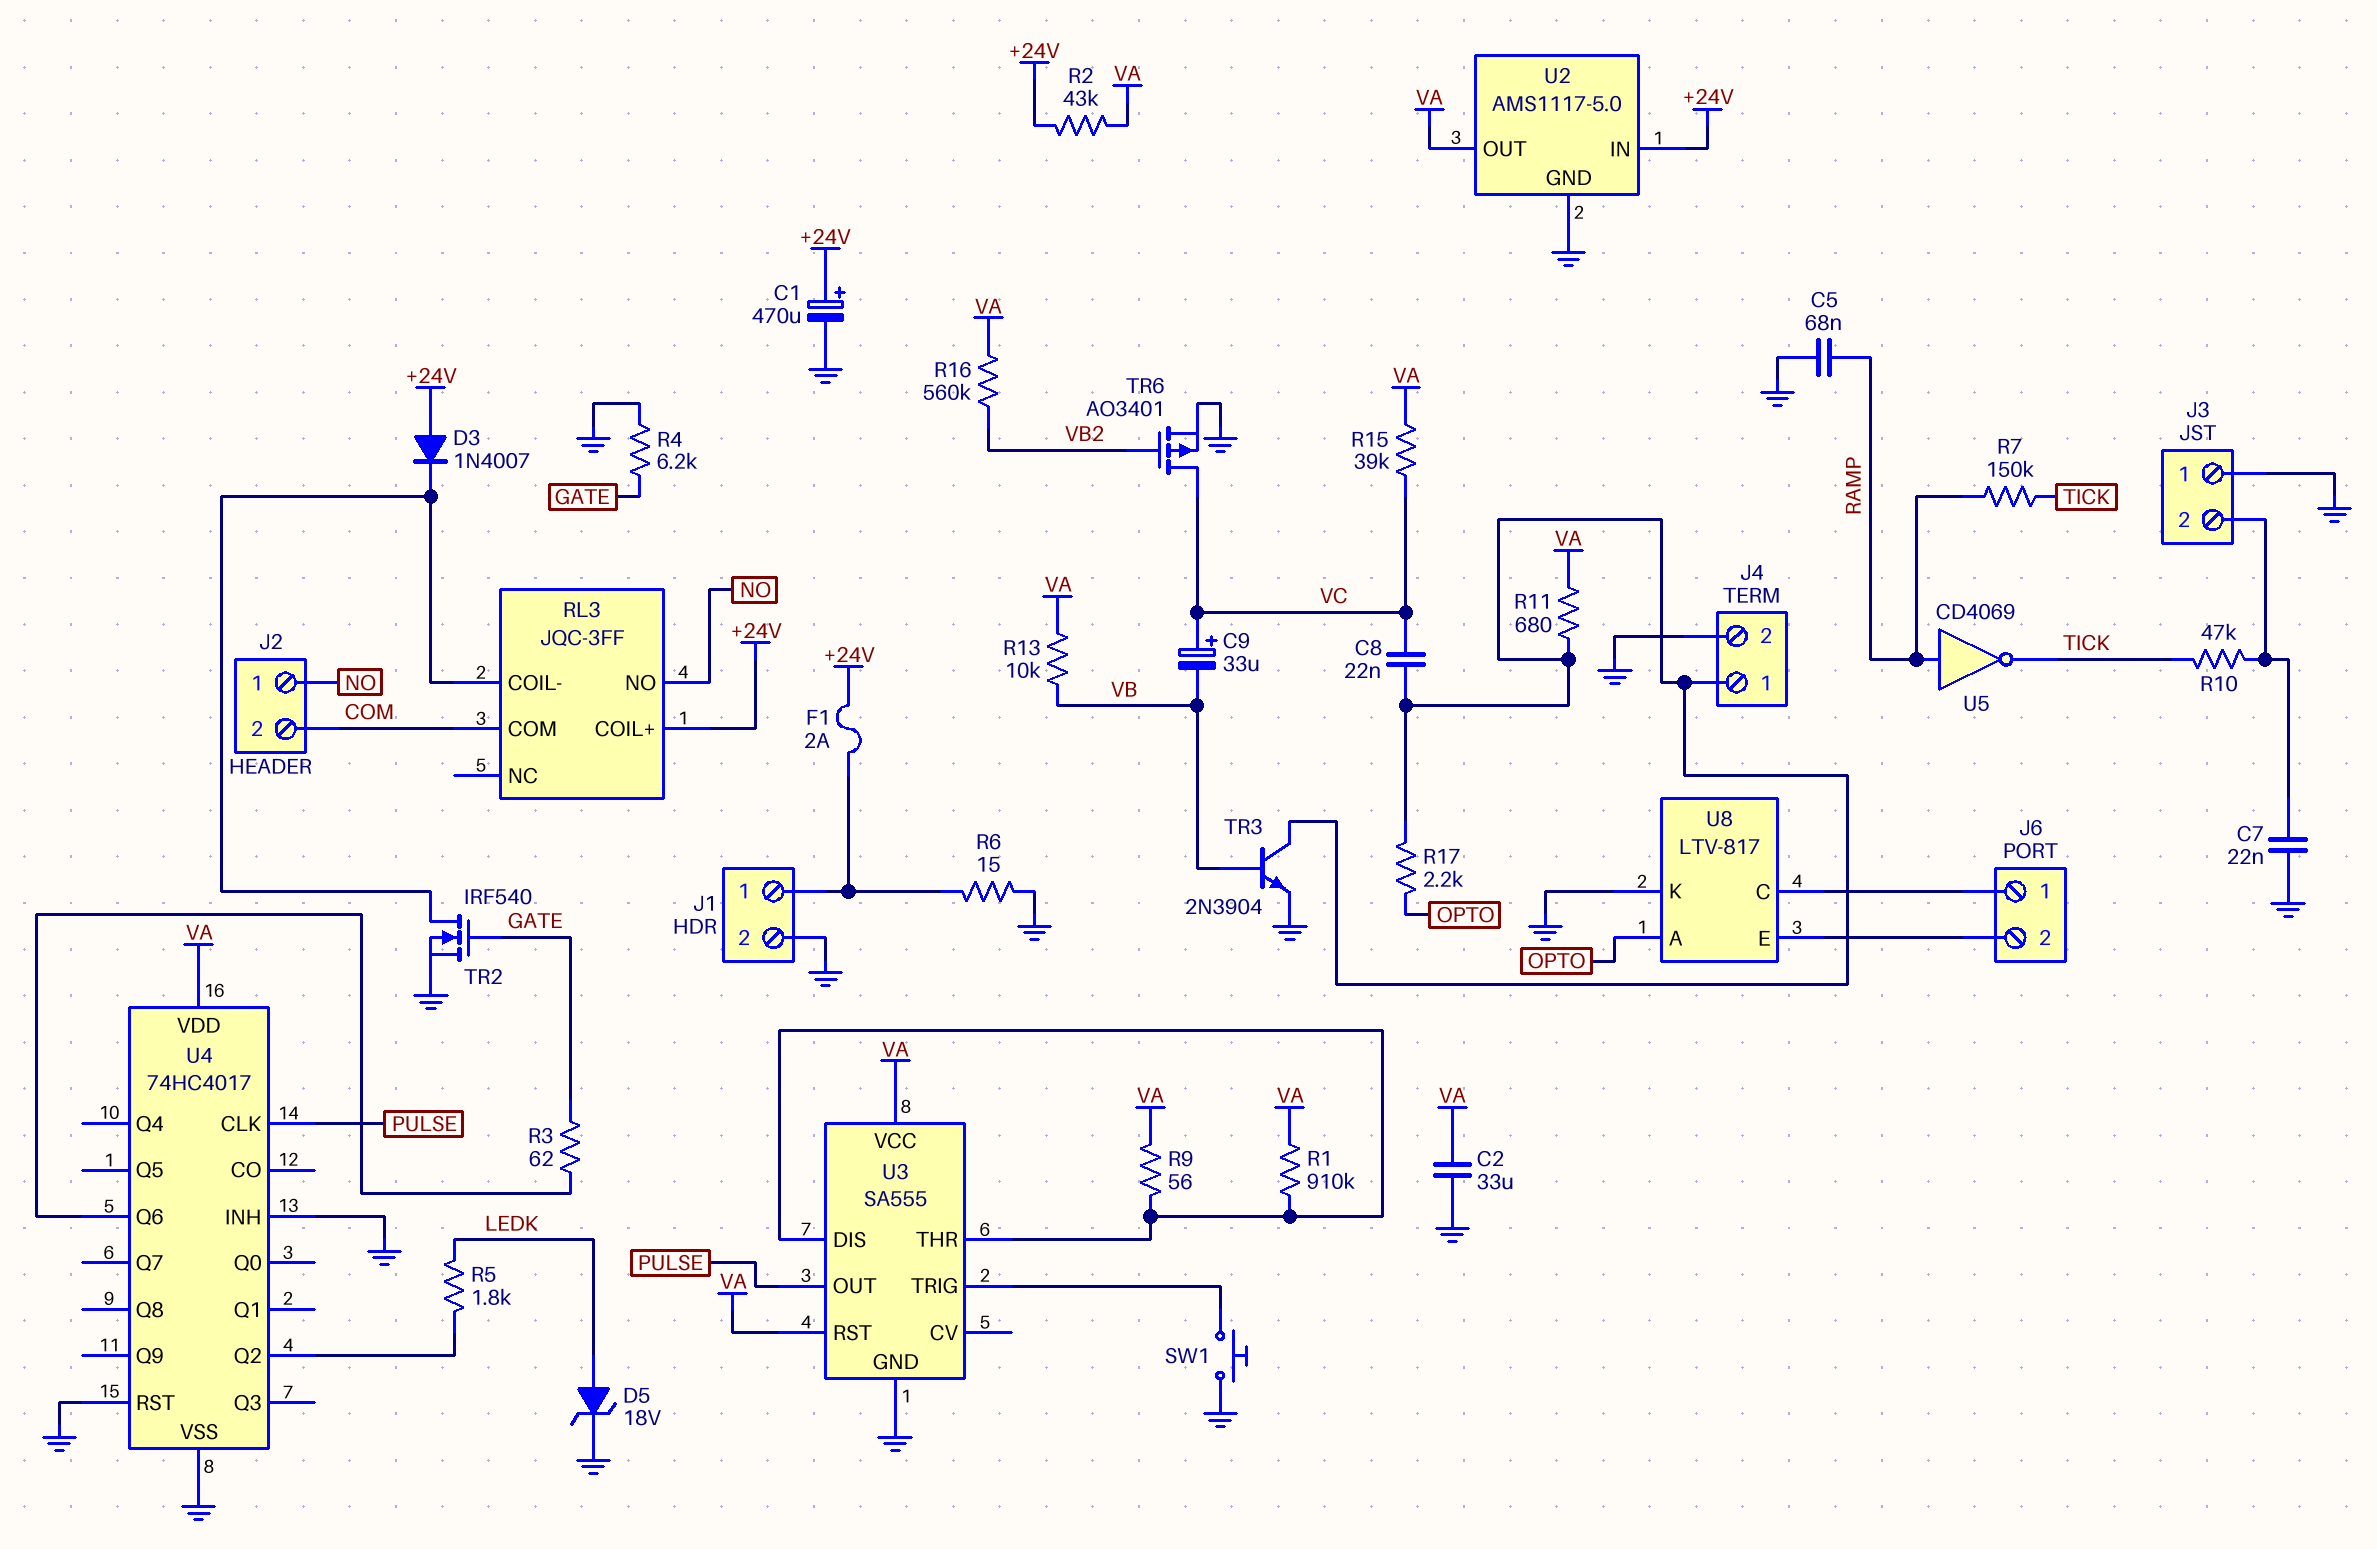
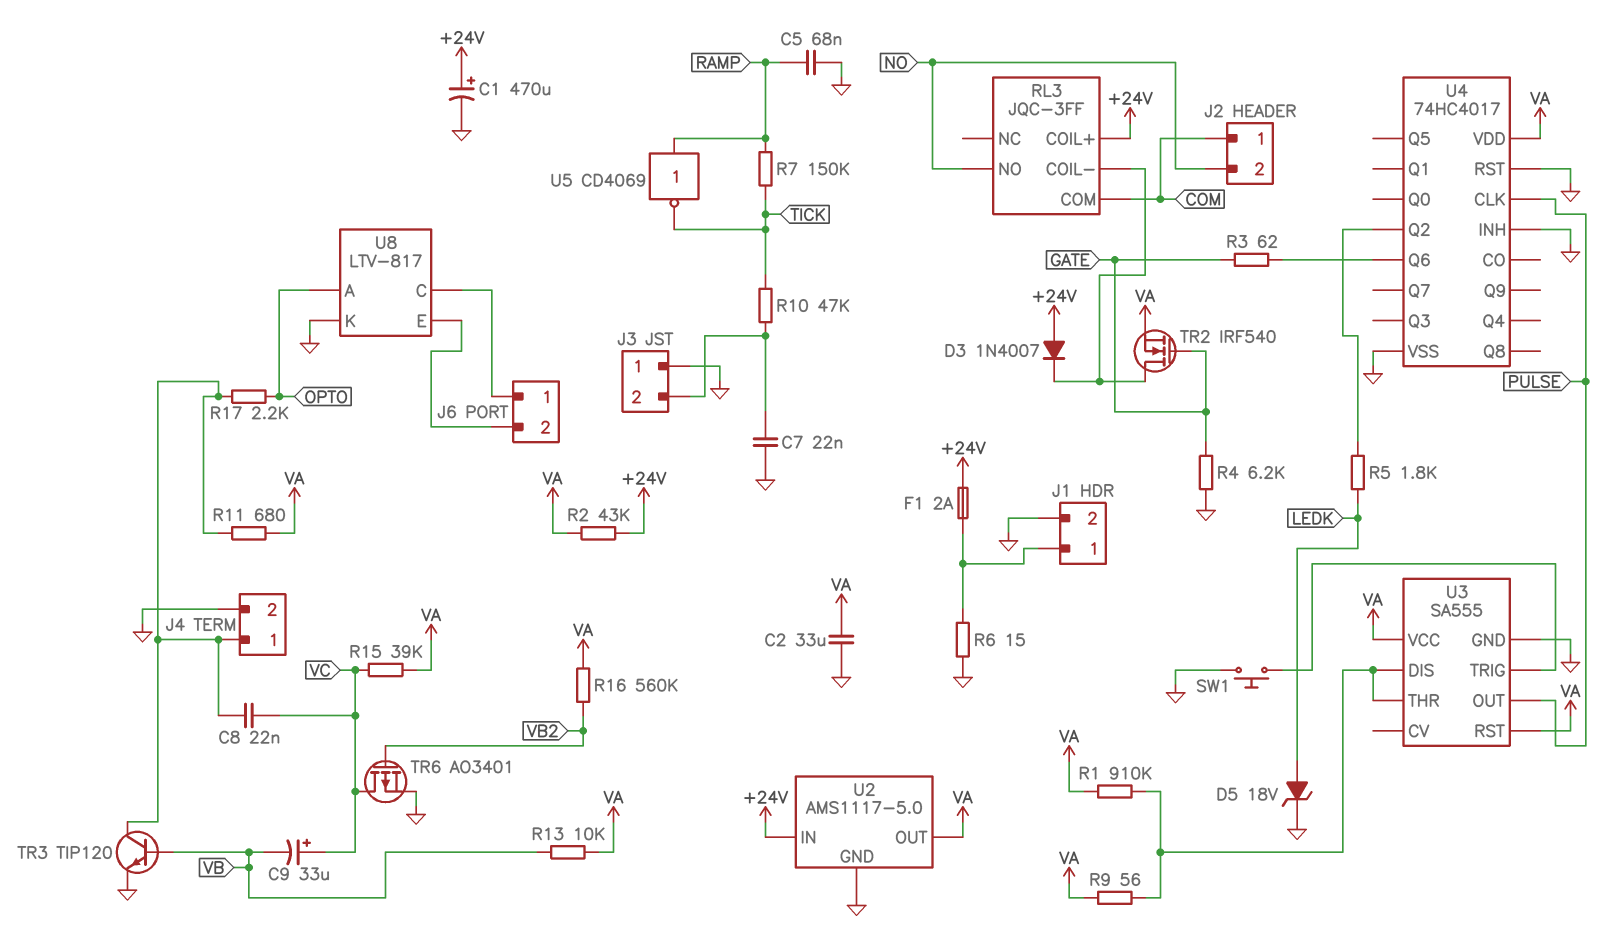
J2 pin 1: NO -> COM
J2 pin 2: COM -> NO
TR2: NMOS IRF540 (G GATE, D RL3/COIL-, S GND) -> NMOS IRF540 (G GATE, D RL3/COIL-, S VA)
TR3: NPN 2N3904 (B VB, C J4/1, E GND) -> NPN TIP120 (B VB, C J4/1, E GND)

